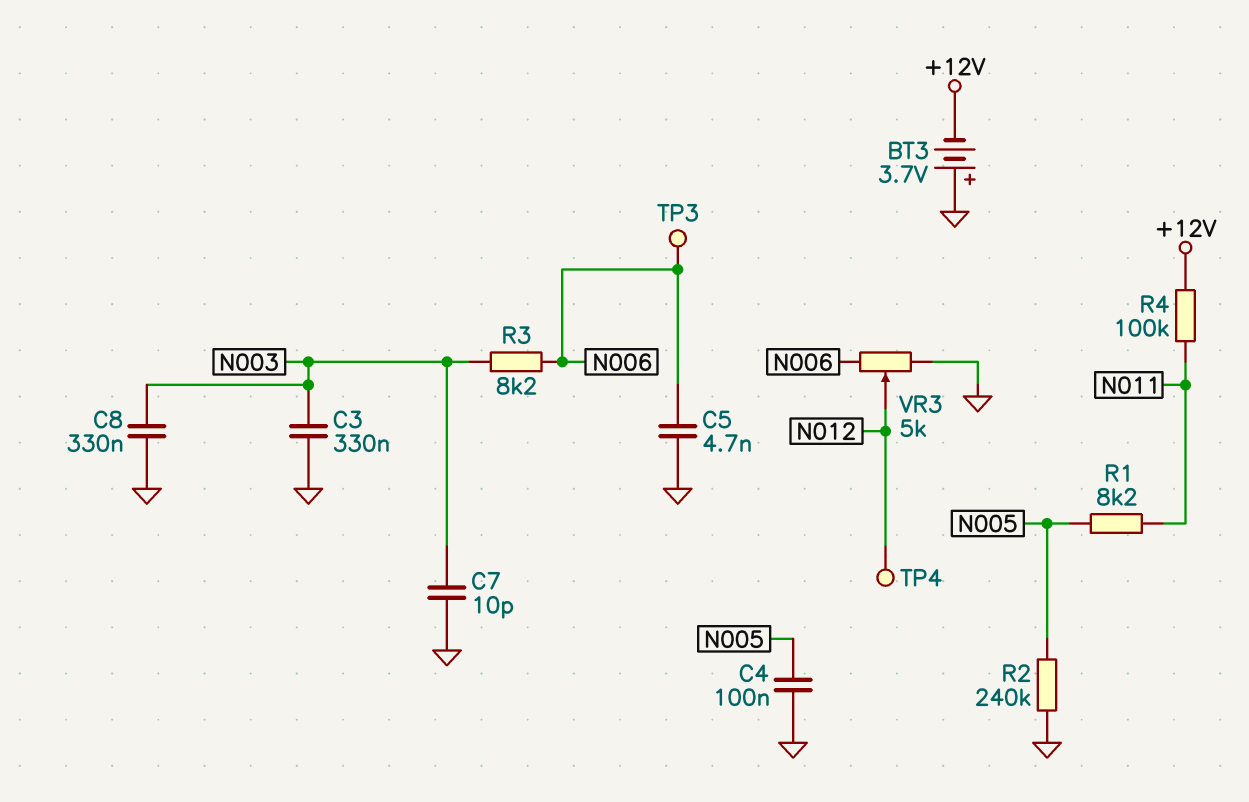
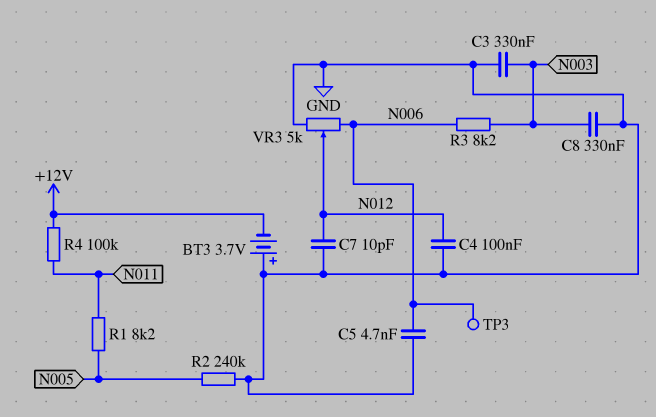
C4: 100nF (GND, N005) -> 100nF (GND, N012)
C7: 10pF (GND, N003) -> 10pF (GND, N012)
TP4: test point (N012) -> none

